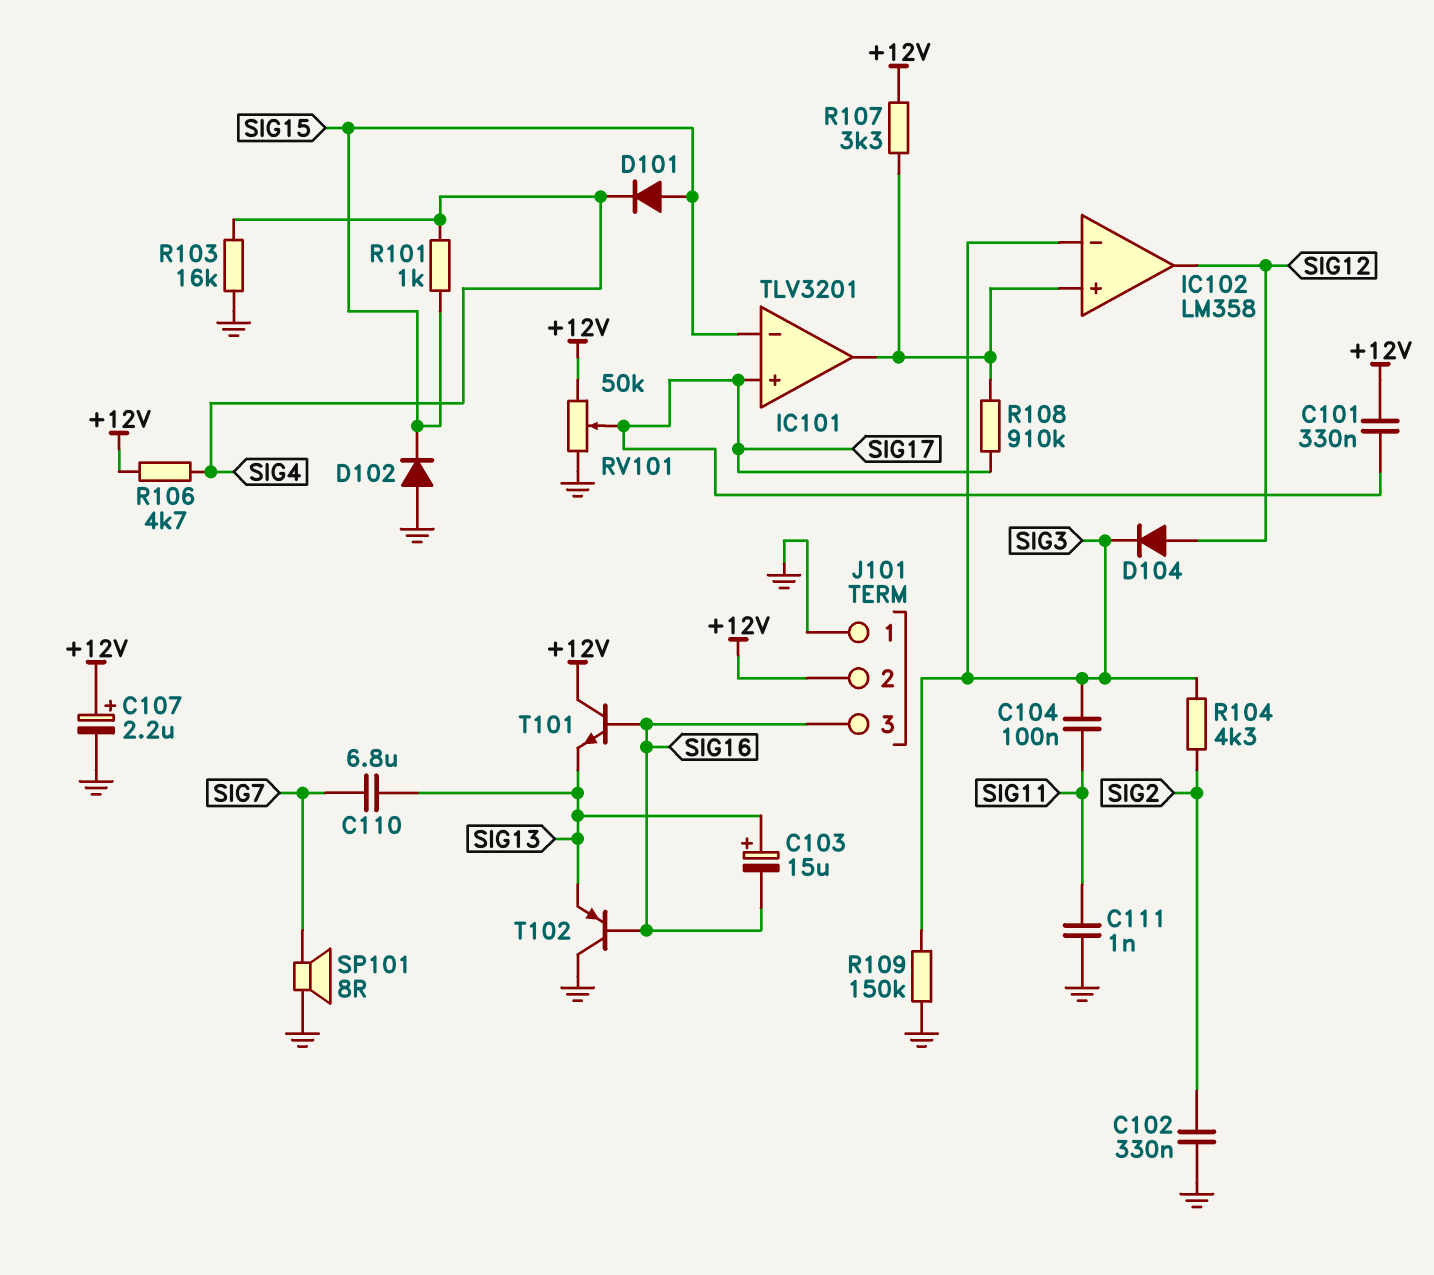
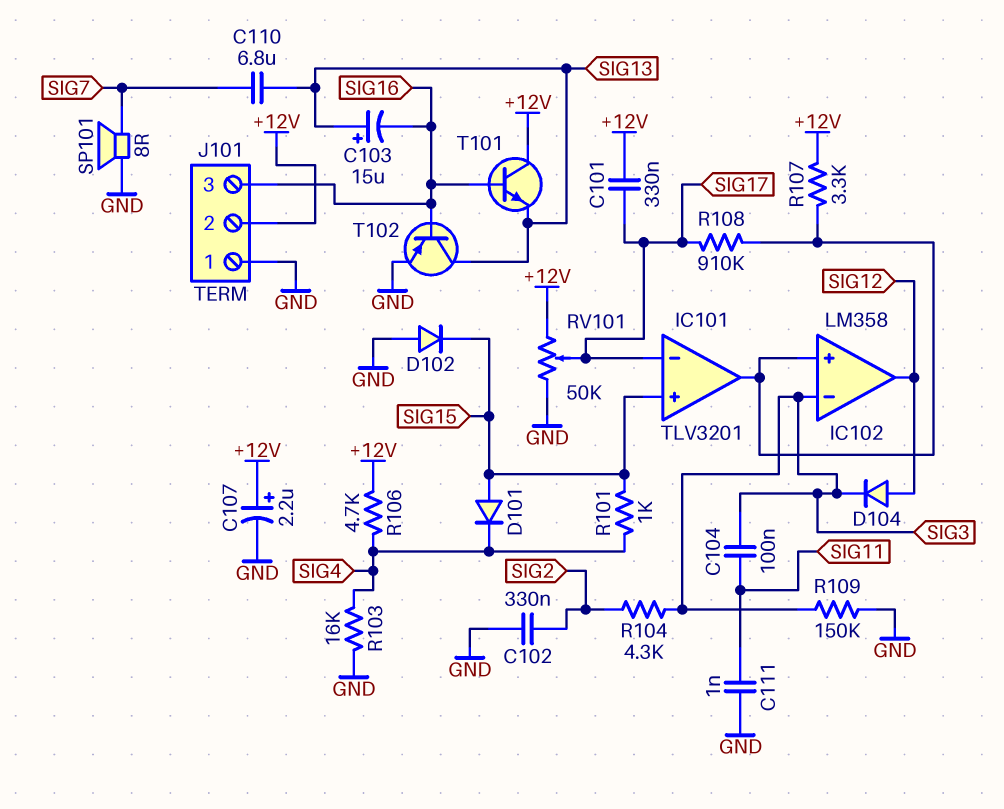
IC101 pin in+: SIG17 -> SIG15
IC101 pin in-: SIG15 -> SIG17
T102: PNP (B SIG16, C GND, E SIG13) -> PNP (B SIG16, C SIG13, E GND)

